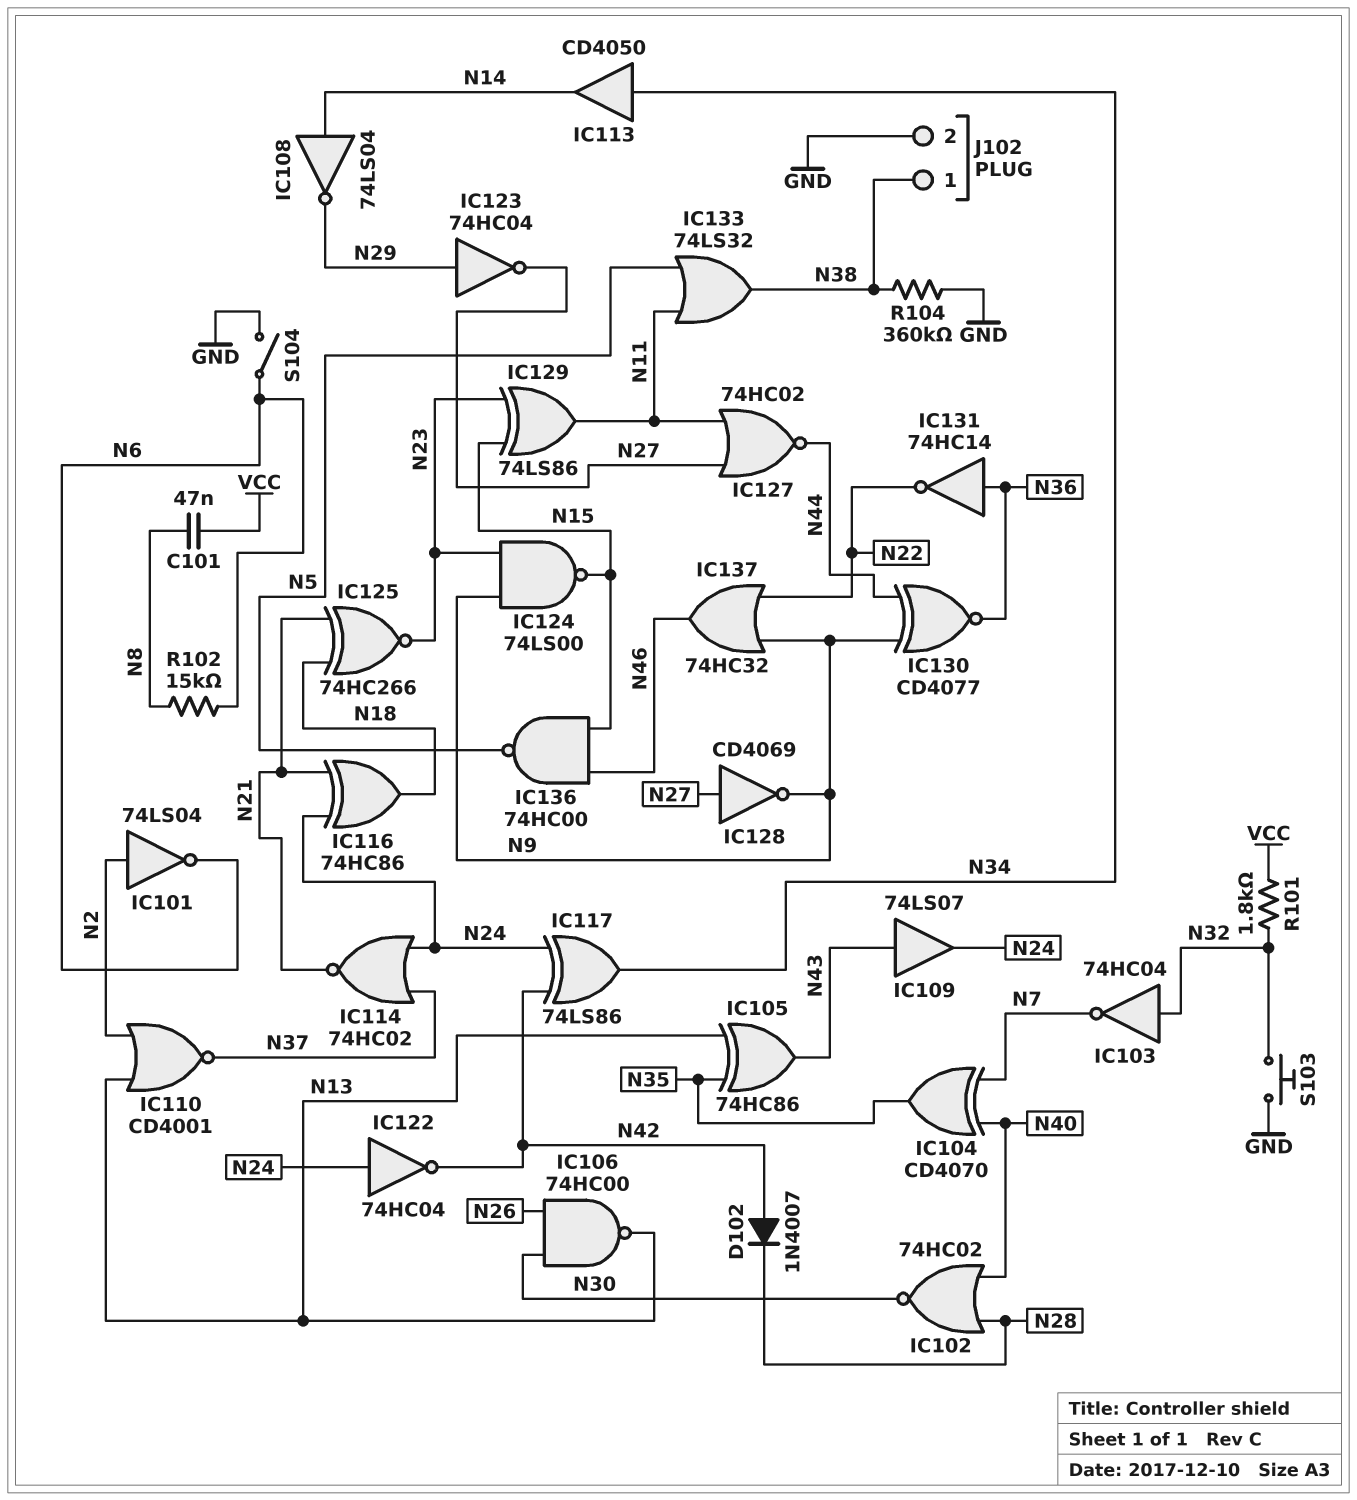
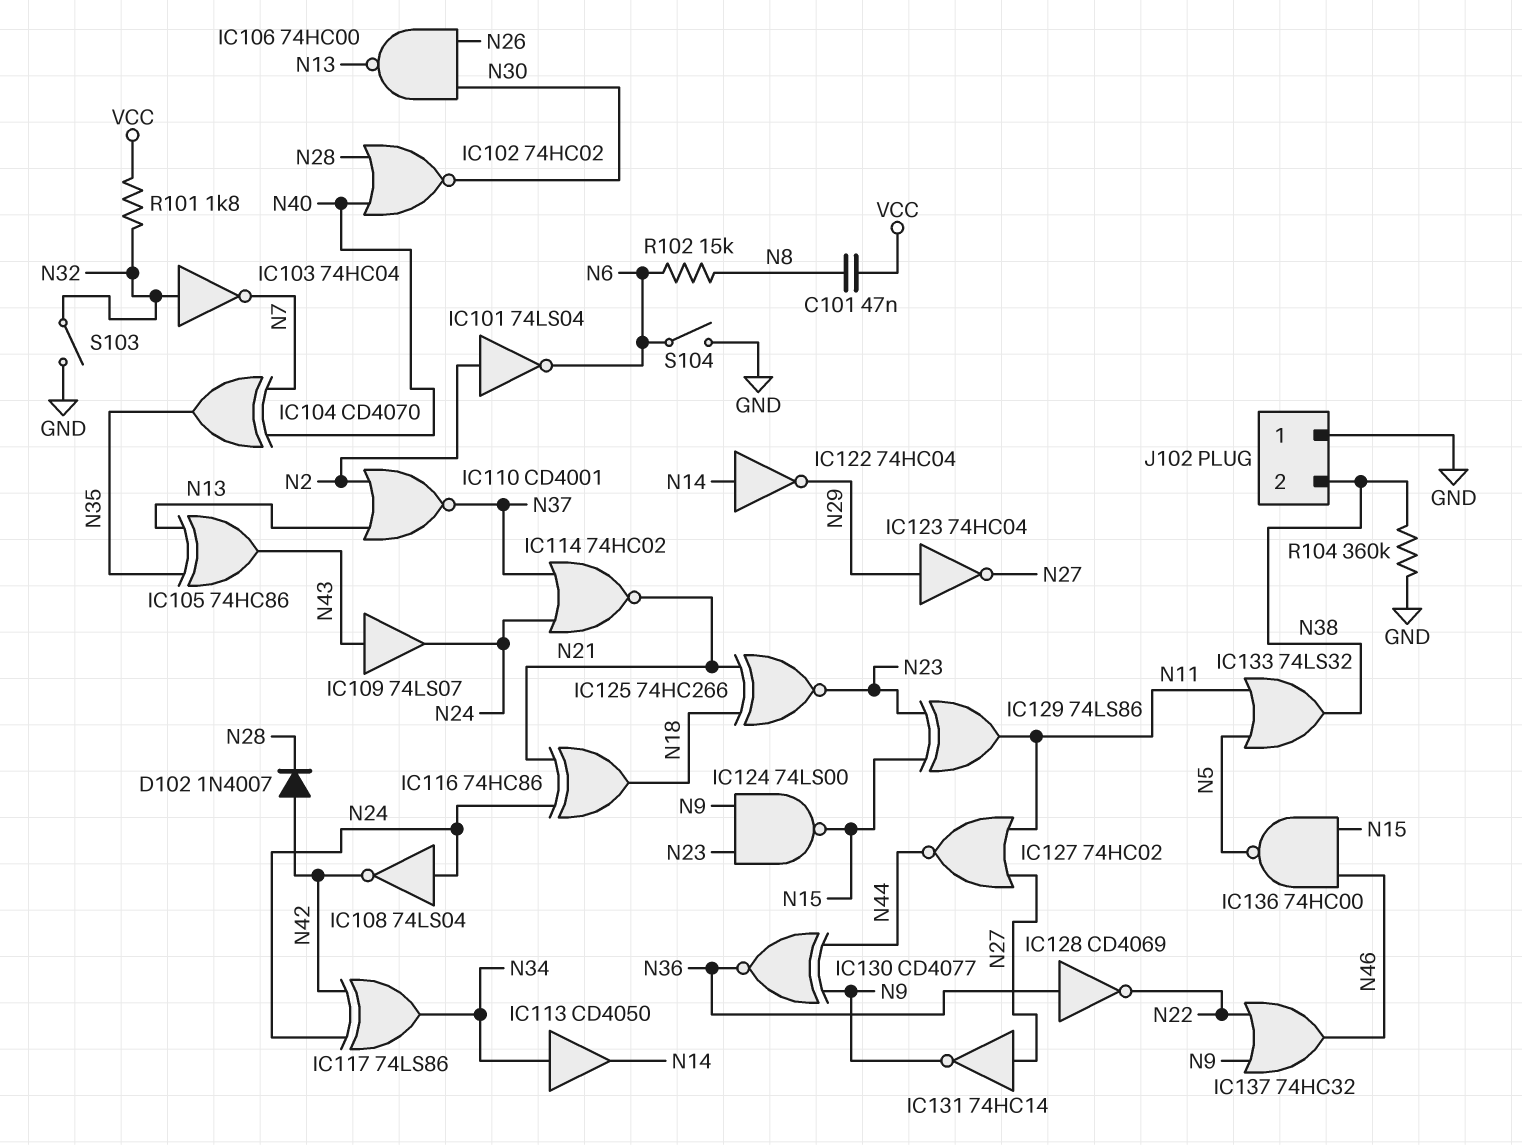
IC108: NOT 74LS04 (in N14, out N29) -> NOT 74LS04 (in N24, out N42)
IC122: NOT 74HC04 (in N24, out N42) -> NOT 74HC04 (in N14, out N29)
IC128: NOT CD4069 (in N27, out N9) -> NOT CD4069 (in N36, out N22)
IC131: NOT 74HC14 (in N36, out N22) -> NOT 74HC14 (in N27, out N9)
J102 pin 1: N38 -> GND
J102 pin 2: GND -> N38
S103: button (GND, N32) -> switch (GND, N32)

